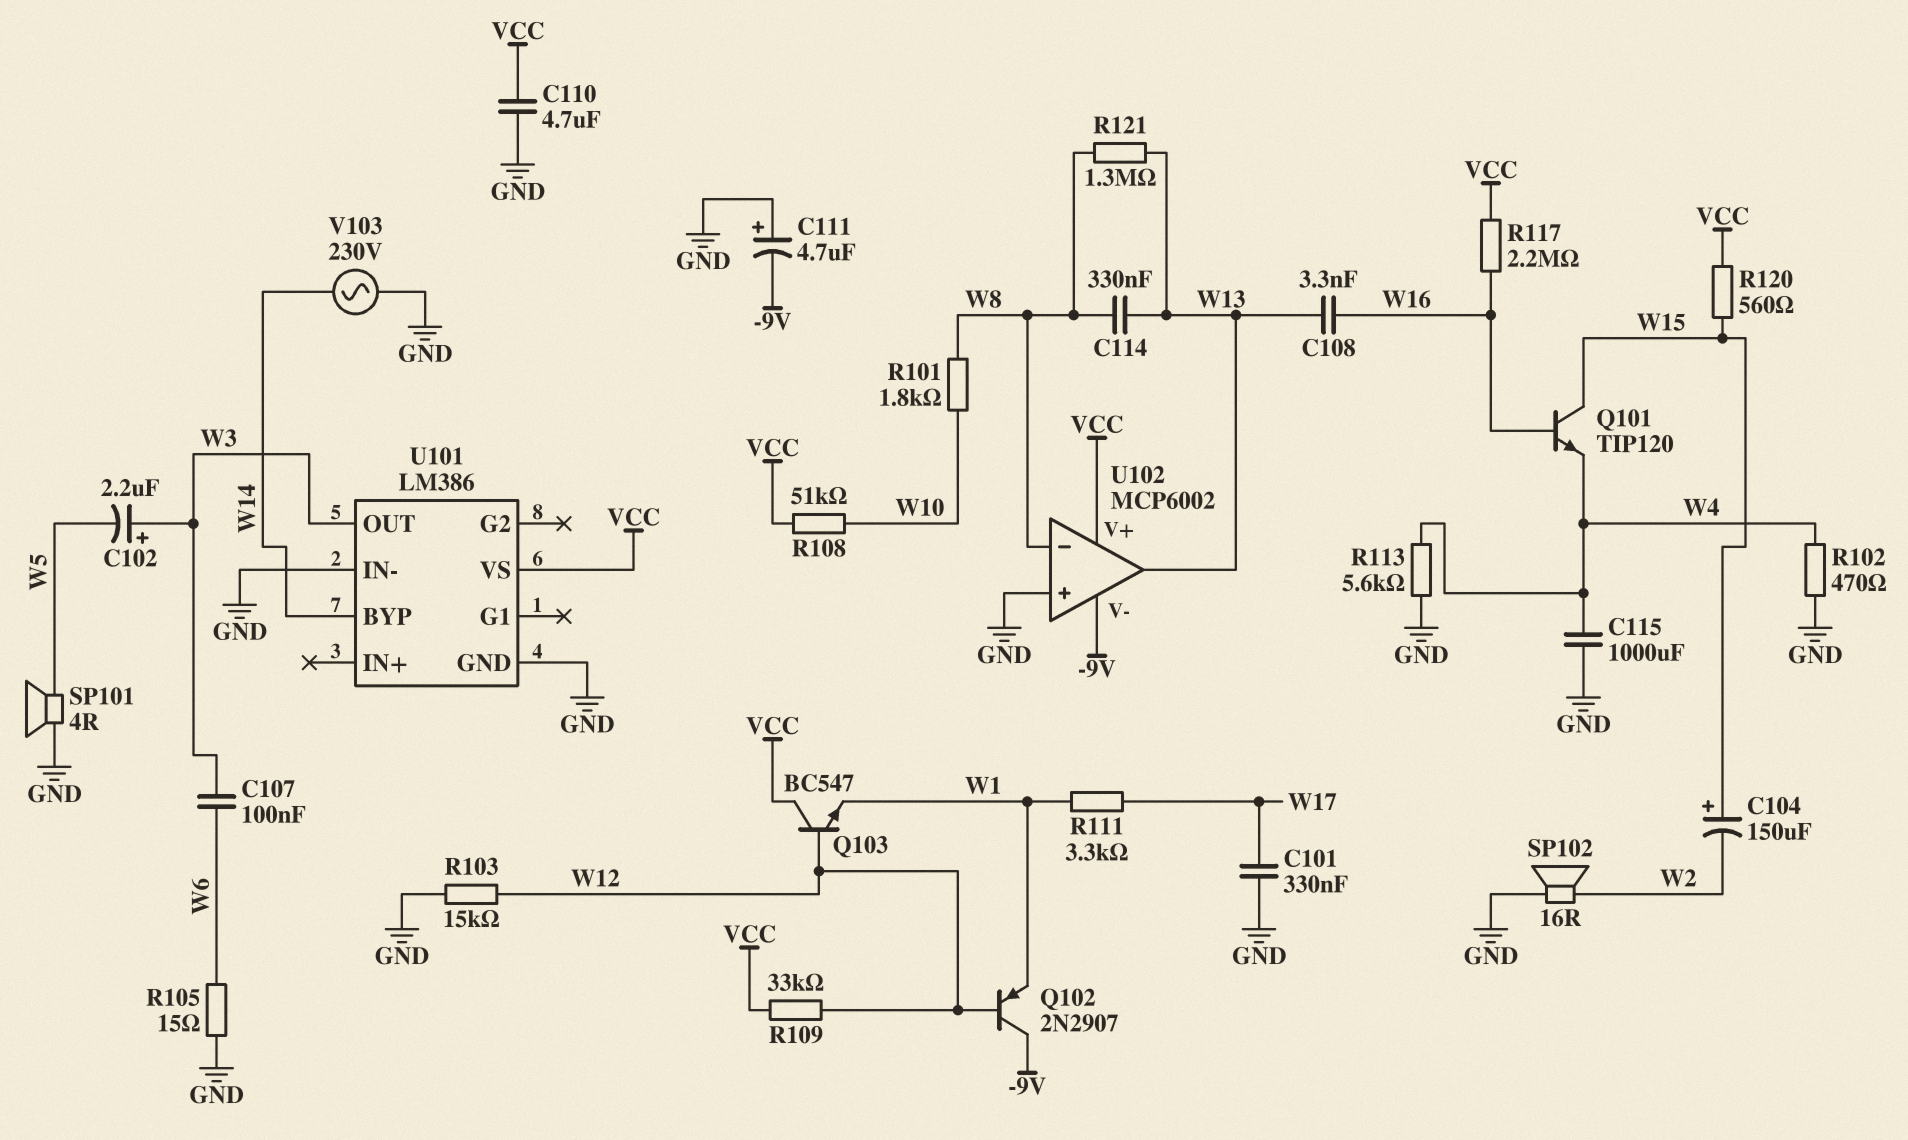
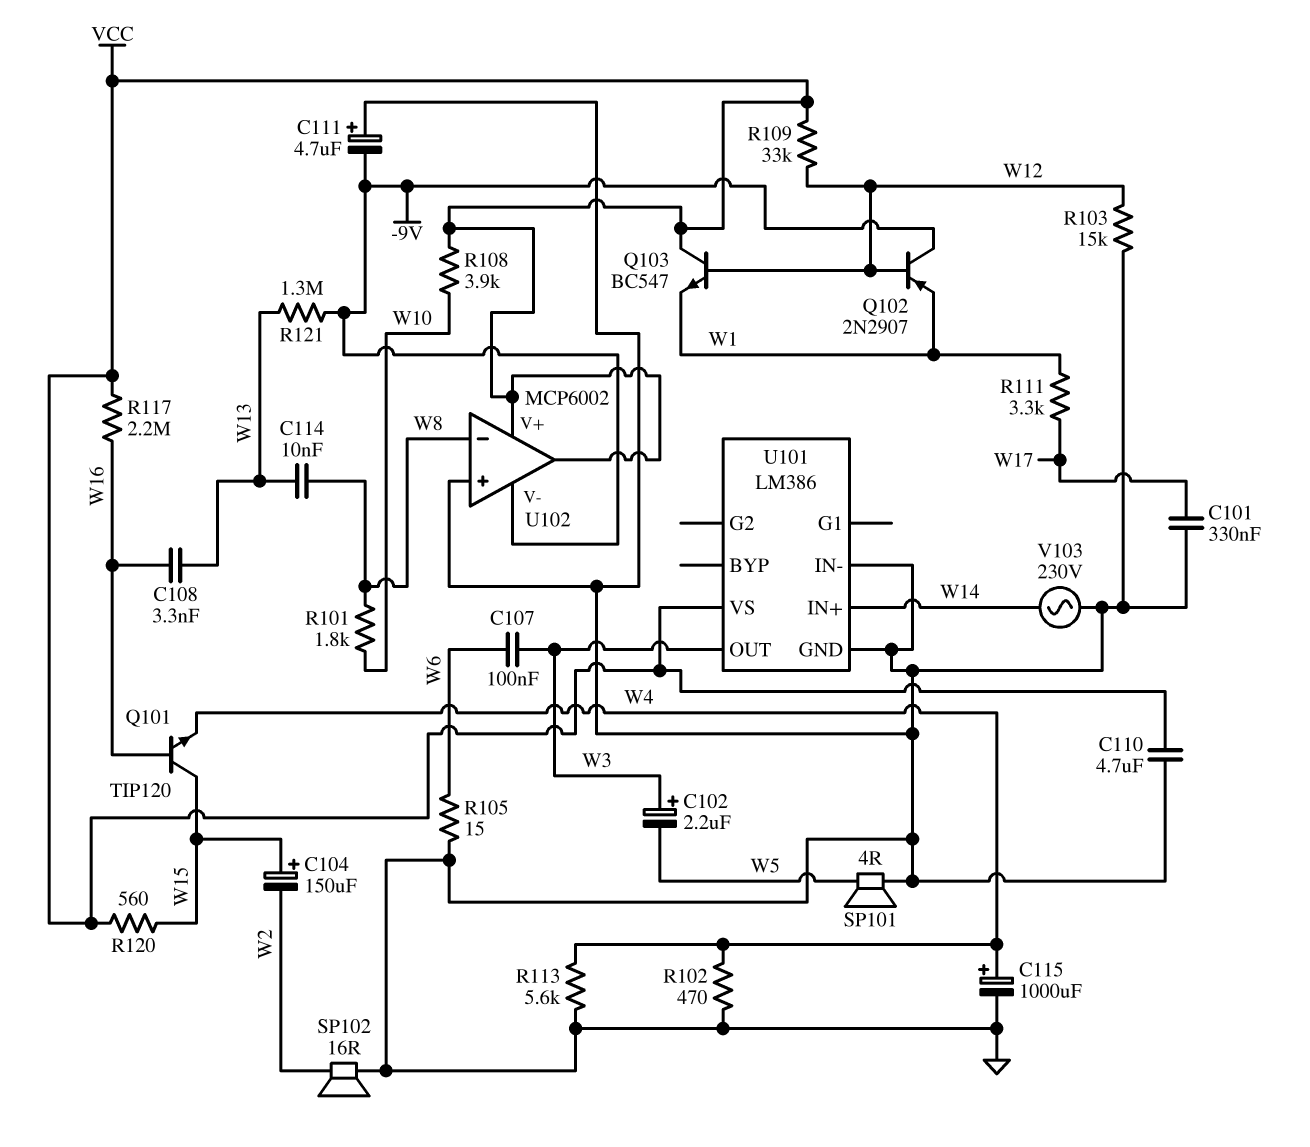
C114: 330nF (W8, W13) -> 10nF (W8, W13)
C115: 1000uF (GND, W4) -> 1000uF (plus W4, minus GND)
R108: 51k (VCC, W10) -> 3.9k (VCC, W10)
R121: 1.3M (W8, W13) -> 1.3M (-9V, W13)
U101 pin BYP: W14 -> none
U101 pin IN+: none -> W14
U102 pin out: W13 -> VCC

